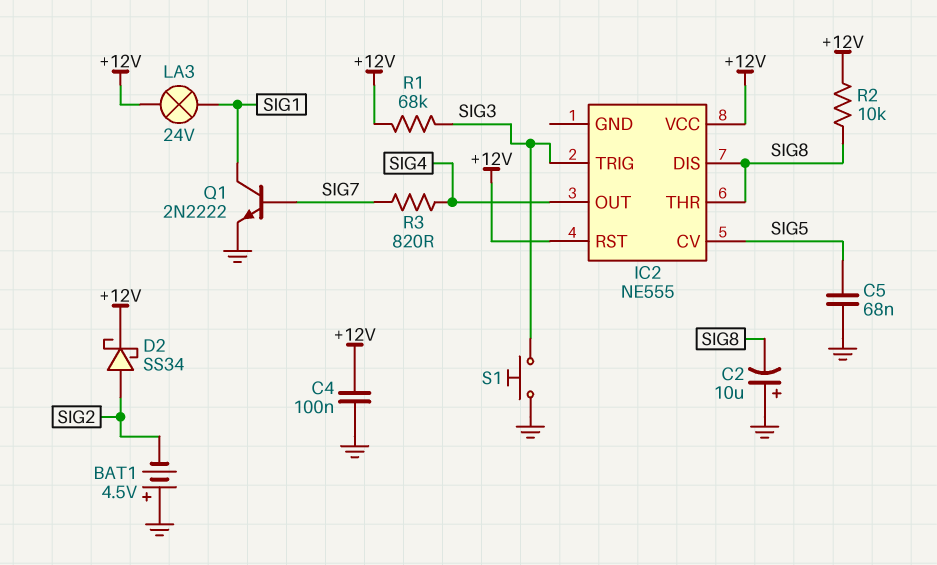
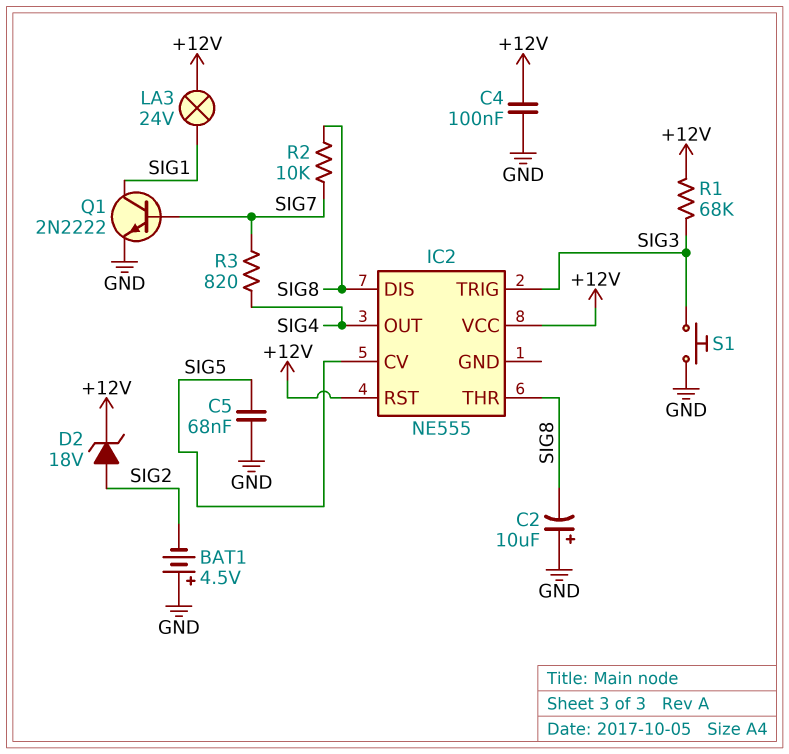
D2: schottky SS34 (A SIG2, K +12V) -> zener 18V (A SIG2, K +12V)
R2: 10k (+12V, SIG8) -> 10k (SIG7, SIG8)

